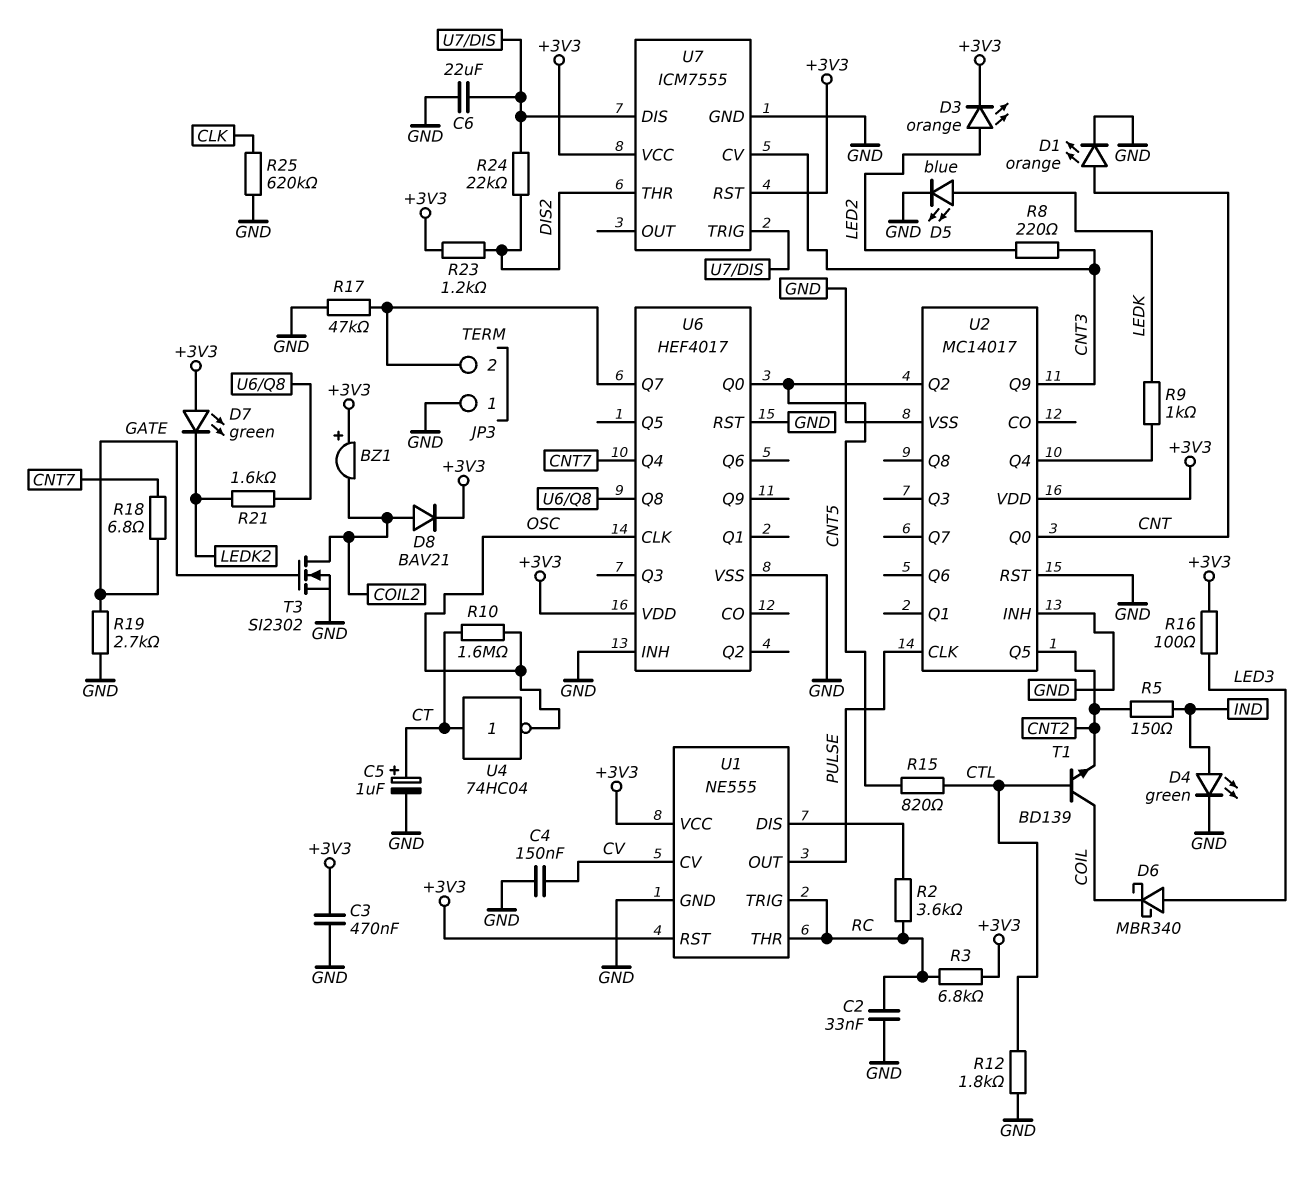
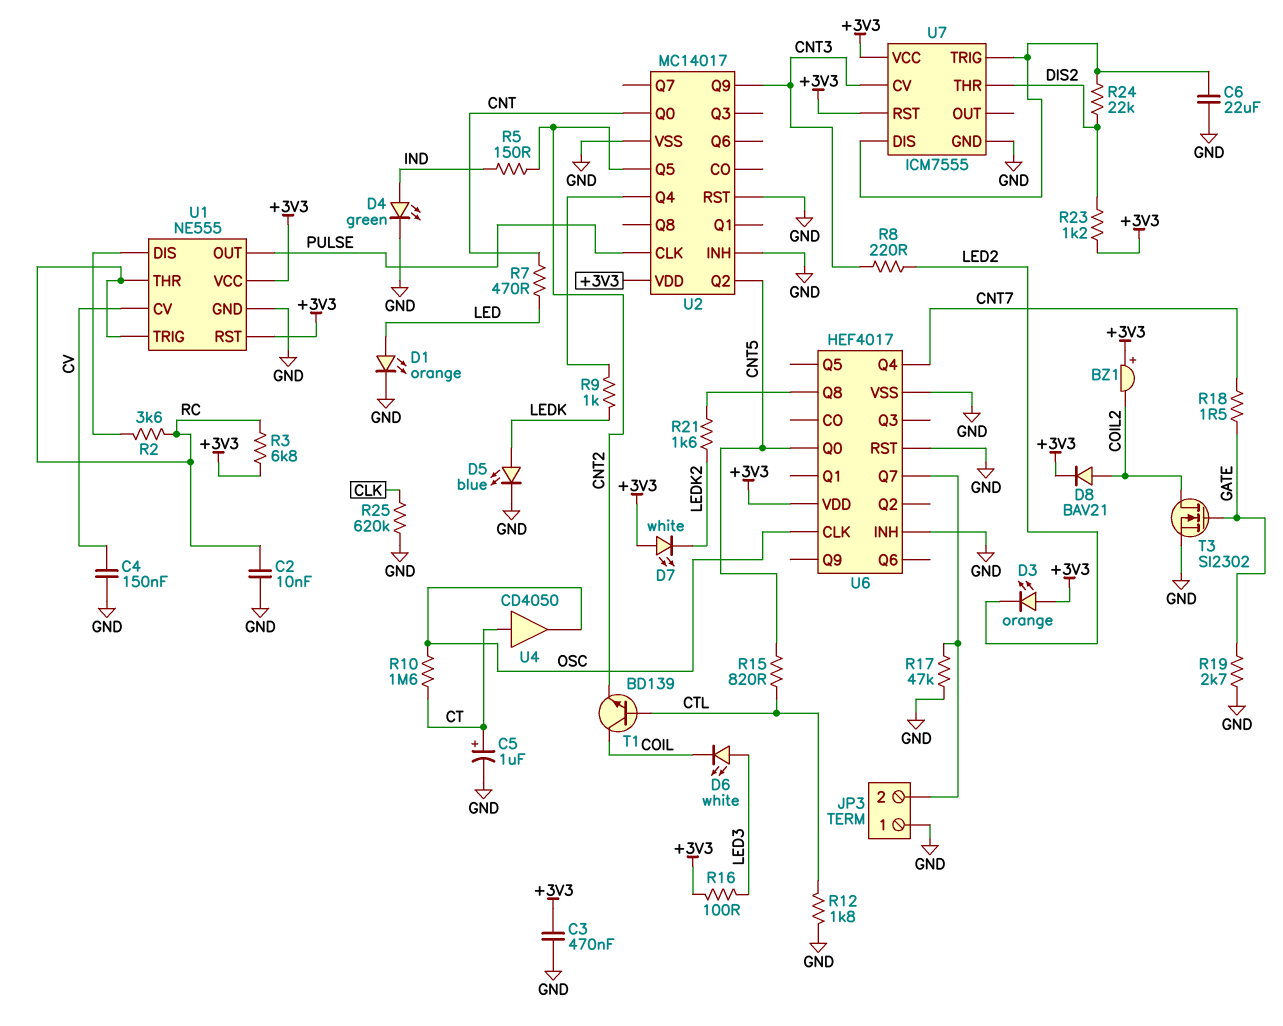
C2: 33nF (GND, RC) -> 10nF (GND, RC)
D1: LED orange (A CNT, K GND) -> LED orange (A LED, K GND)
D3: LED orange (A LED2, K +3V3) -> LED orange (A +3V3, K LED2)
D6: schottky MBR340 (A LED3, K COIL) -> LED white (A LED3, K COIL)
D7: LED green (A +3V3, K LEDK2) -> LED white (A +3V3, K LEDK2)
R7: none -> 470 (CNT, LED)
R18: 6.8 (CNT7, GATE) -> 1.5 (CNT7, GATE)
U4: NOT 74HC04 (in CT, out OSC) -> buffer CD4050 (in CT, out OSC)

